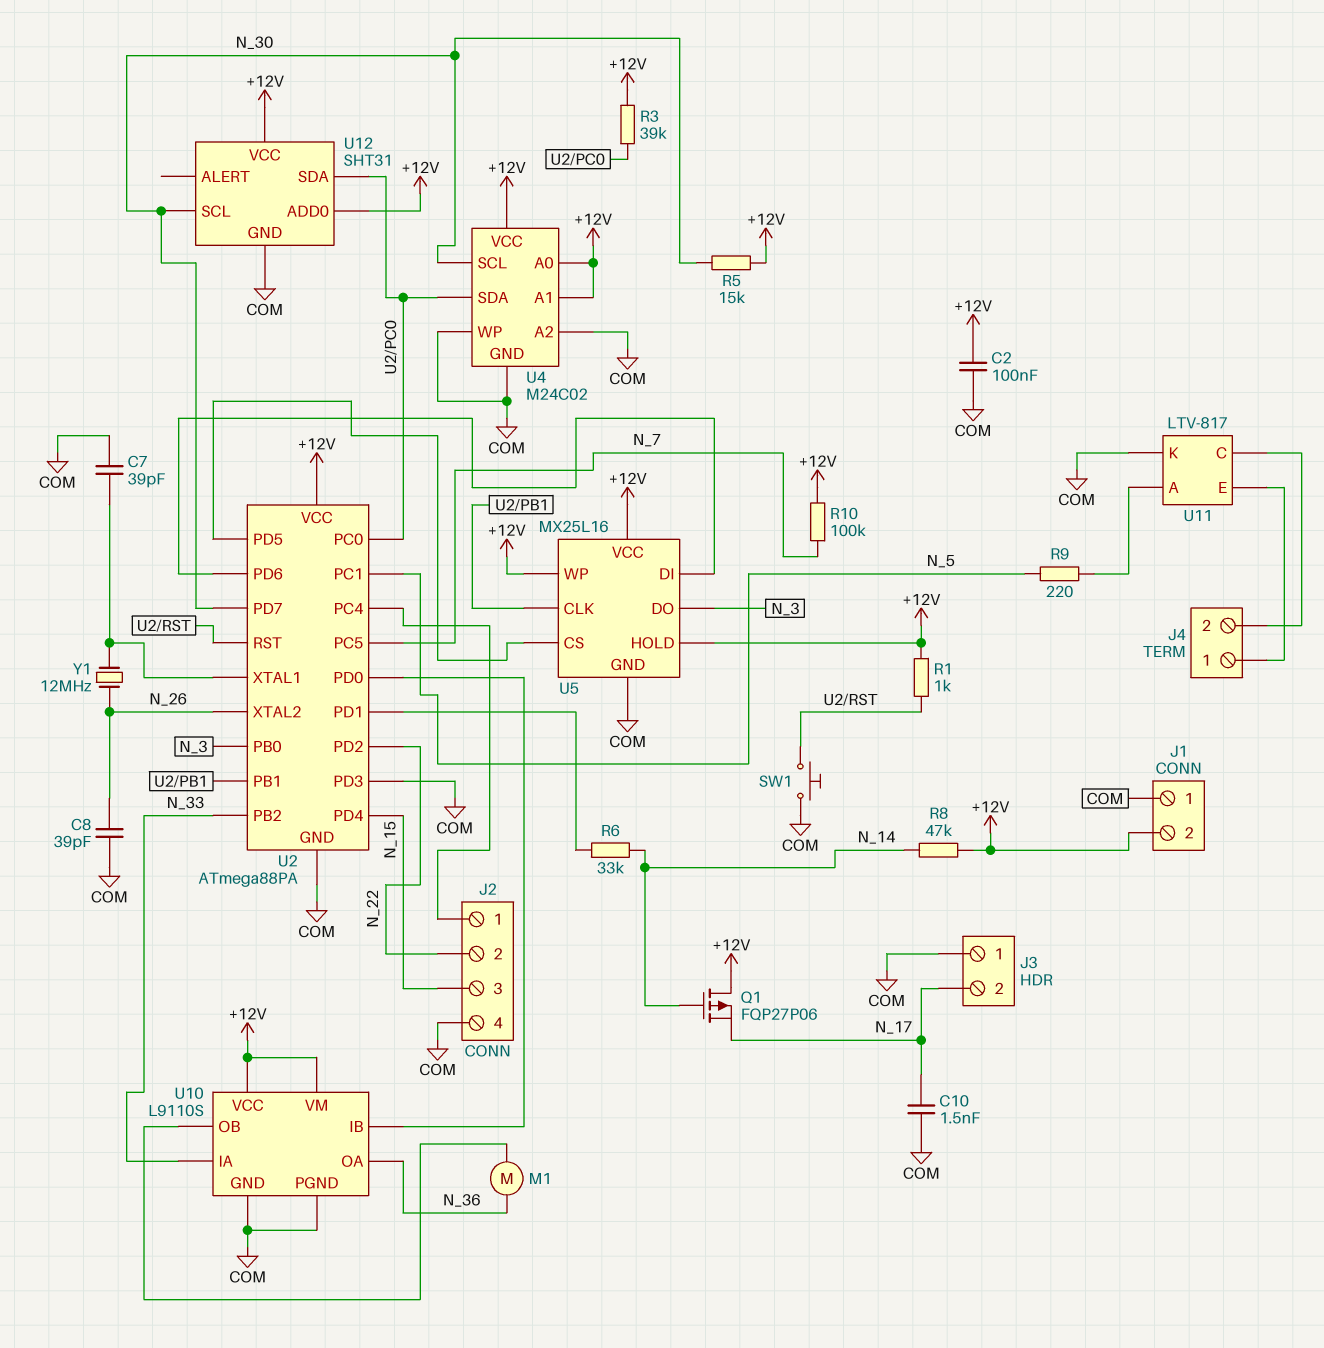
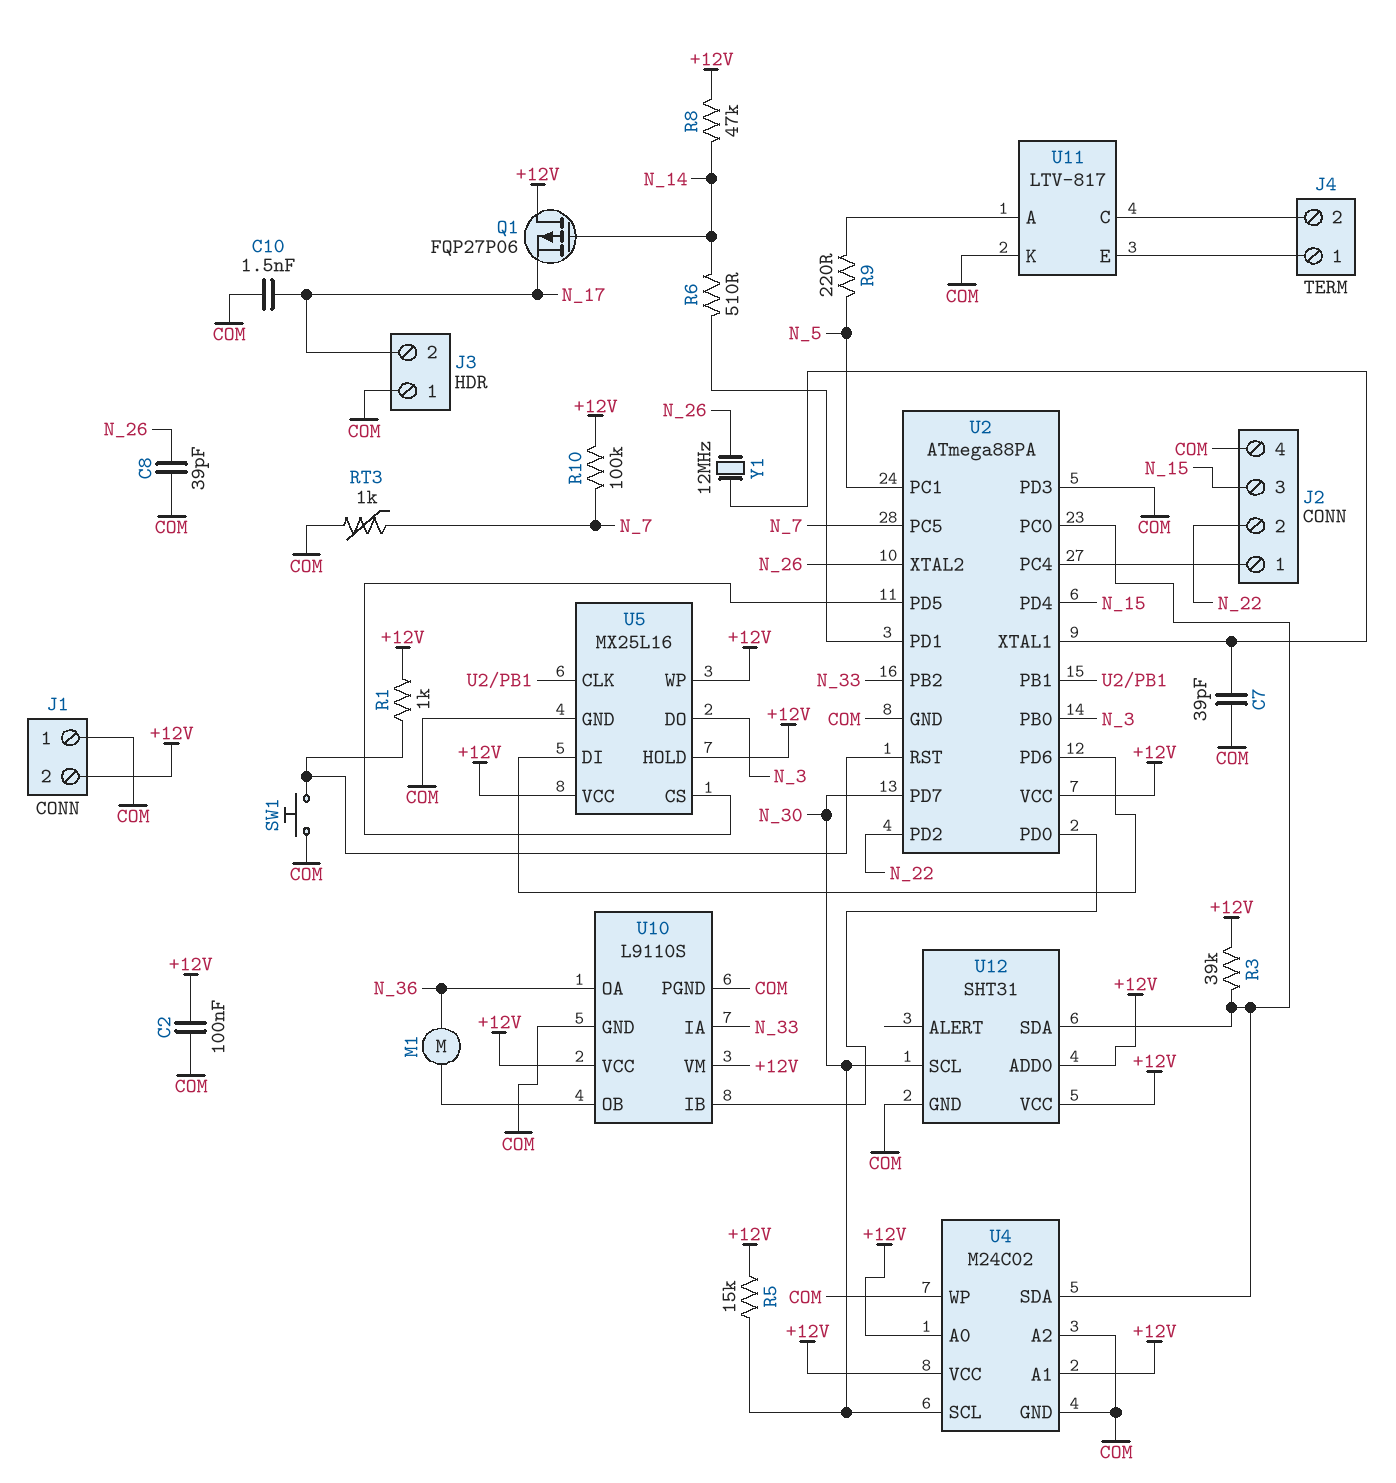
R6: 33k (N_14, U2/PD1) -> 510 (N_14, U2/PD1)
RT3: none -> 1k (COM, N_7)

